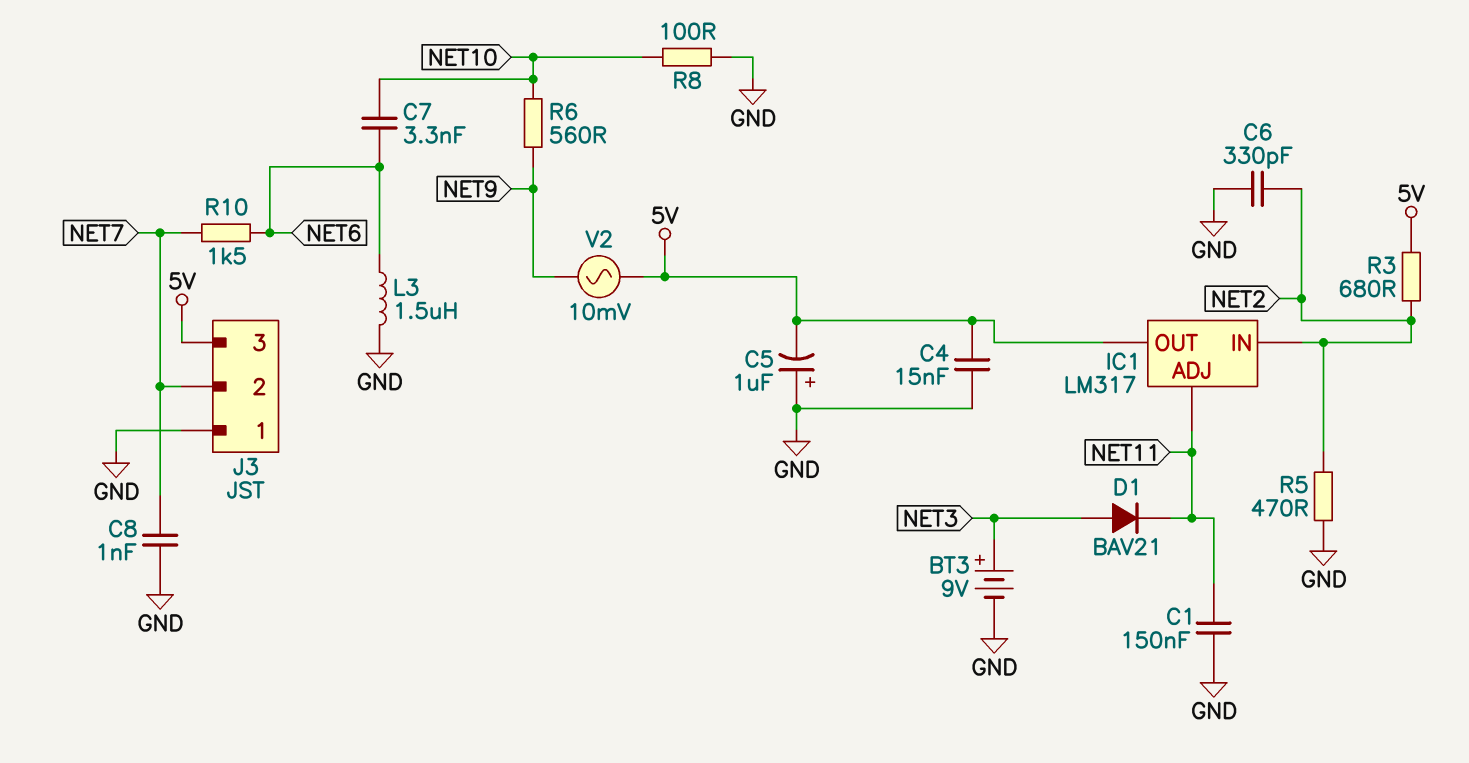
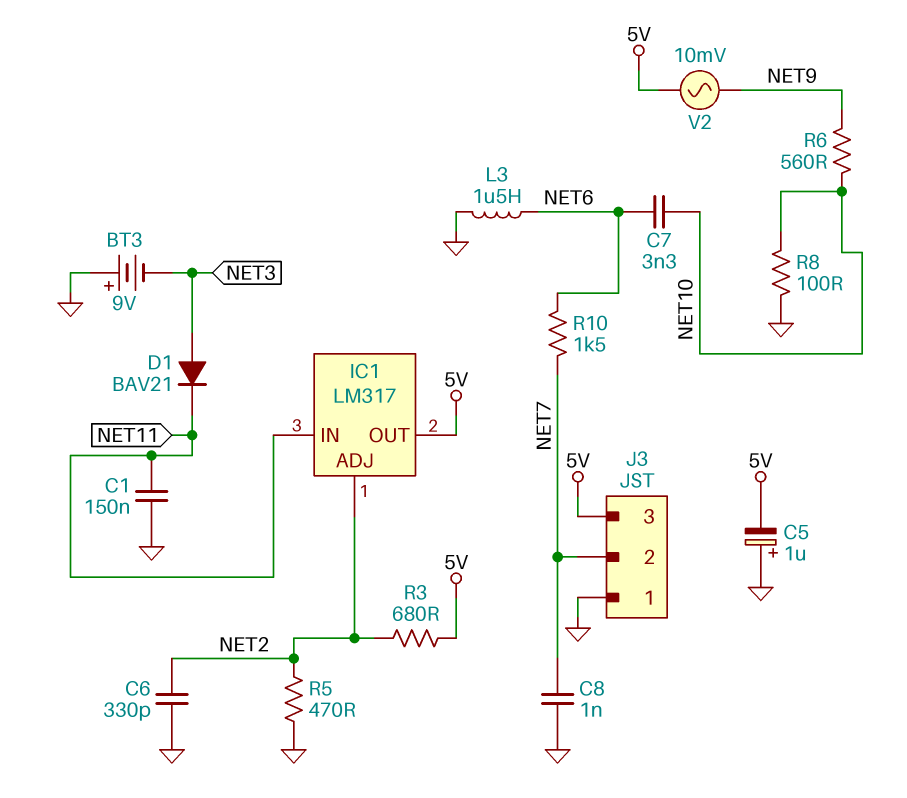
BT3: 9V (plus NET3, minus GND) -> 9V (plus GND, minus NET3)
C4: 15nF (5V, GND) -> none
IC1 pin ADJ: NET11 -> NET2
IC1 pin IN: NET2 -> NET11

